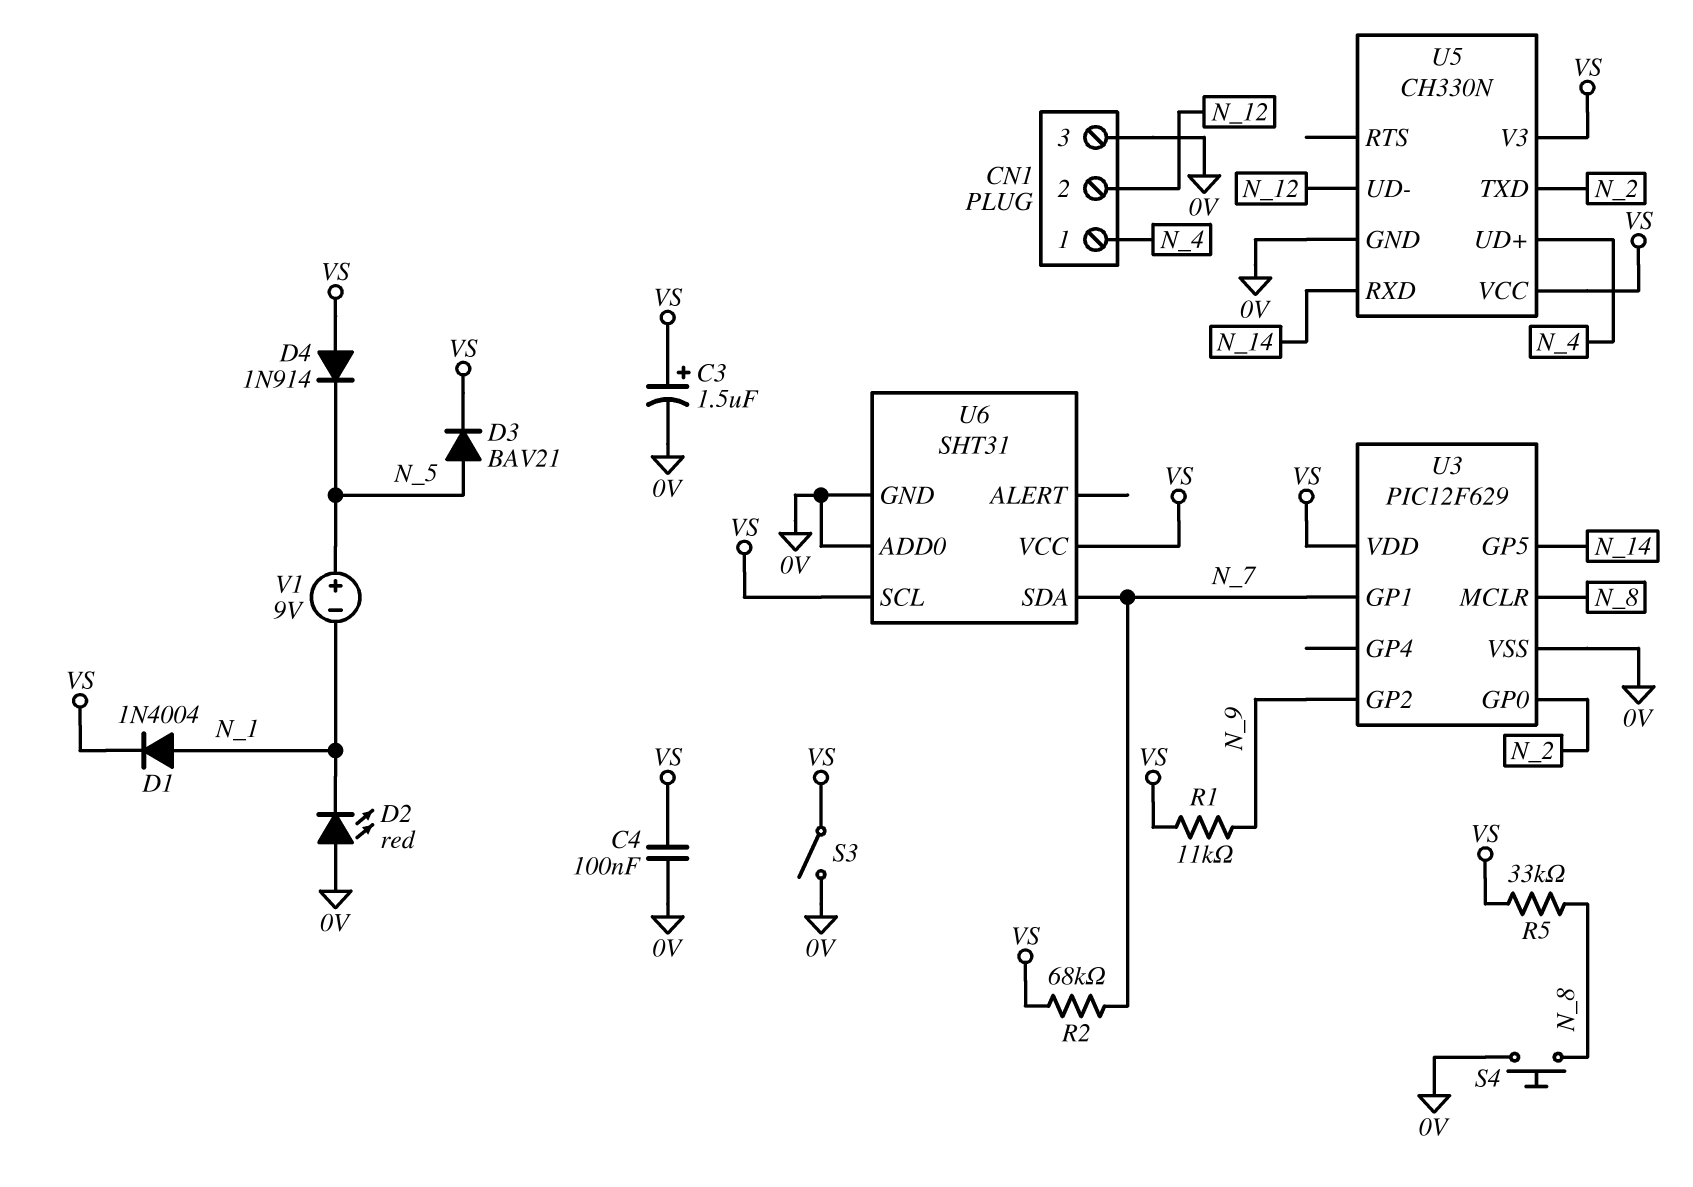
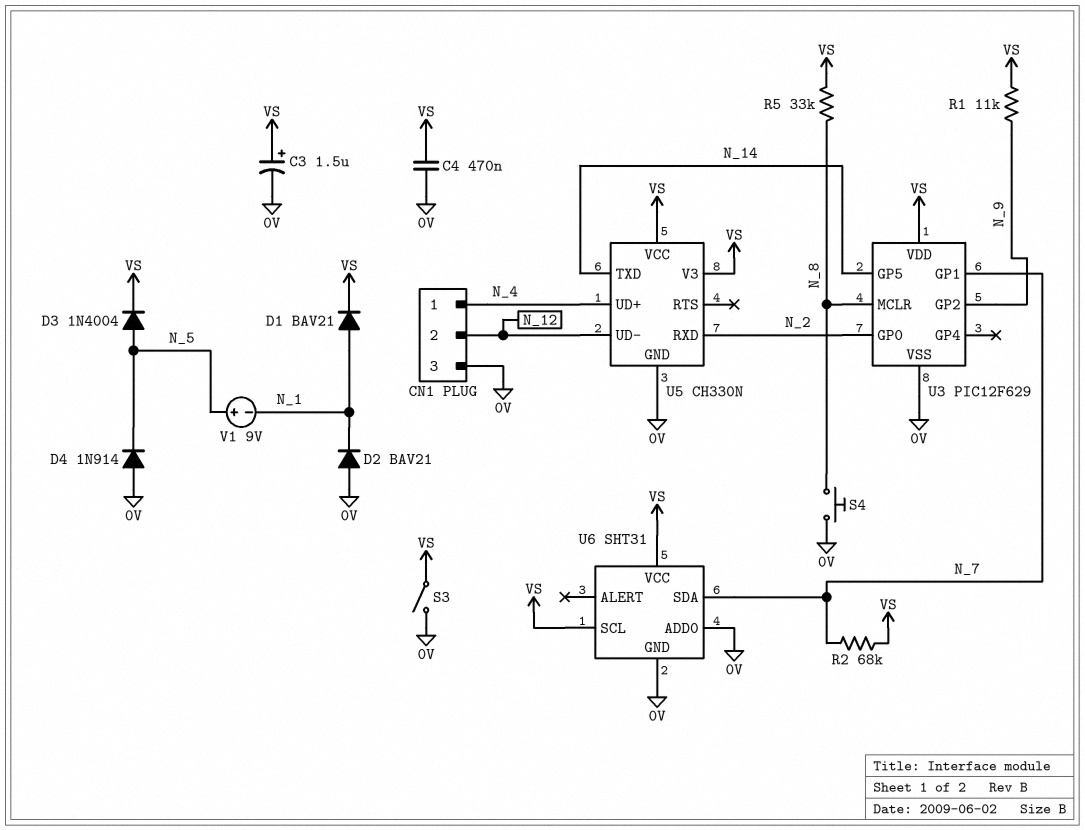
C4: 100nF (0V, VS) -> 470nF (0V, VS)
D1: diode 1N4004 (A N_1, K VS) -> diode BAV21 (A N_1, K VS)
D2: LED red (A 0V, K N_1) -> diode BAV21 (A 0V, K N_1)
D3: diode BAV21 (A N_5, K VS) -> diode 1N4004 (A N_5, K VS)
D4: diode 1N914 (A VS, K N_5) -> diode 1N914 (A 0V, K N_5)
U5 pin RXD: N_14 -> N_2
U5 pin TXD: N_2 -> N_14

